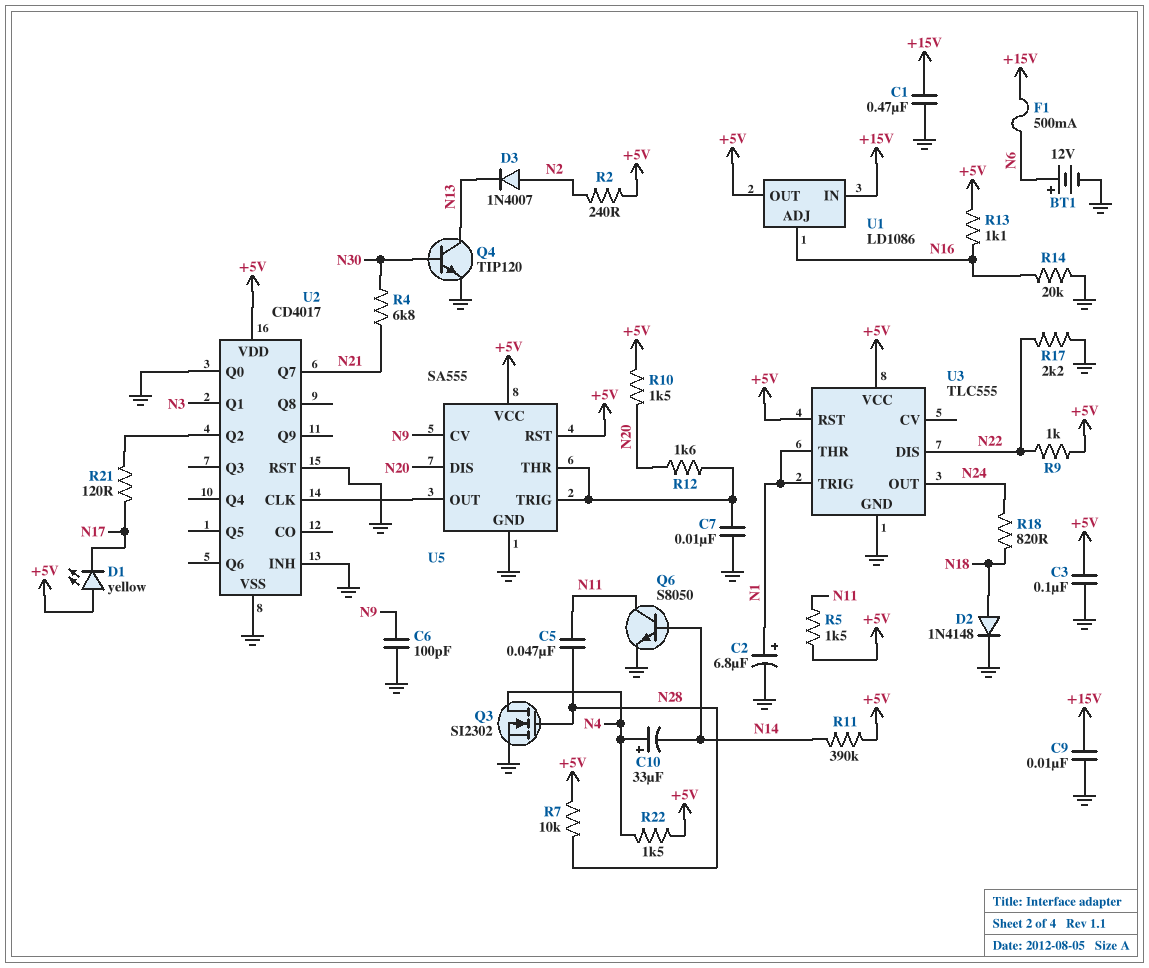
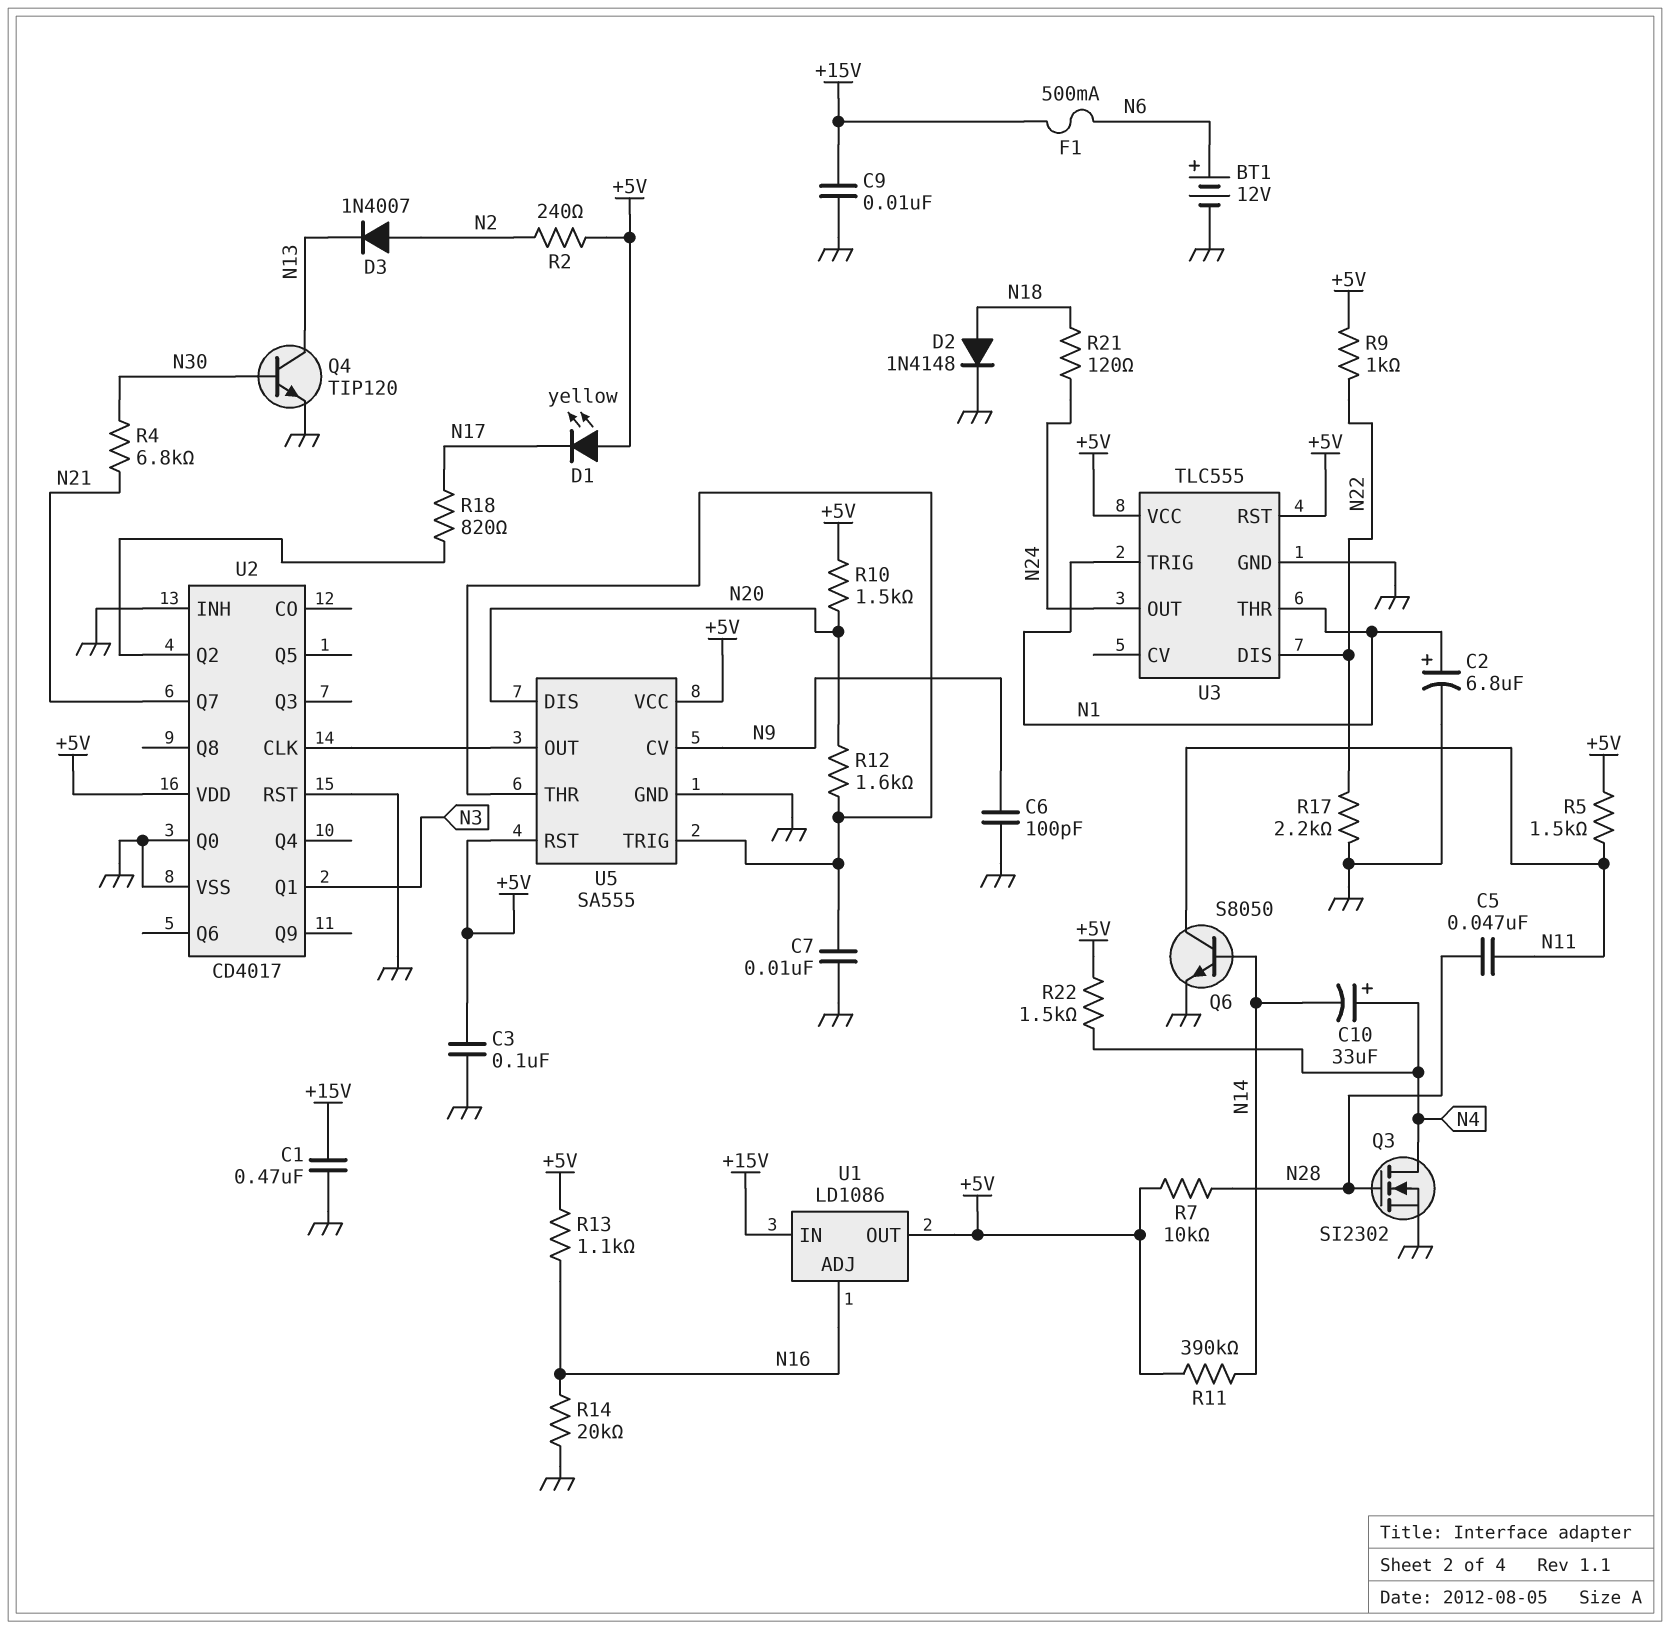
R18: 820 (N18, N24) -> 820 (N17, U2/Q2)
R21: 120 (N17, U2/Q2) -> 120 (N18, N24)

